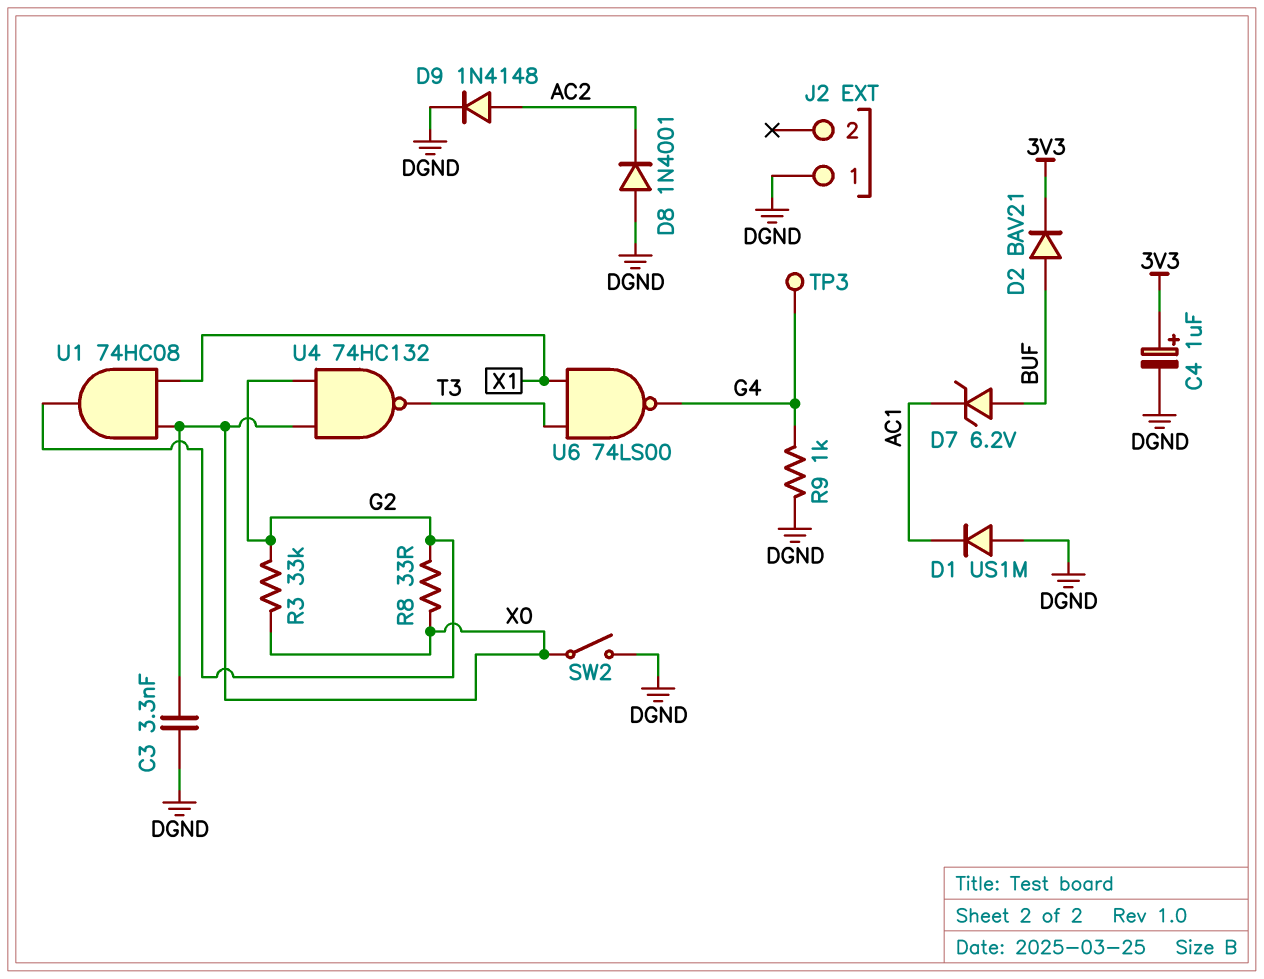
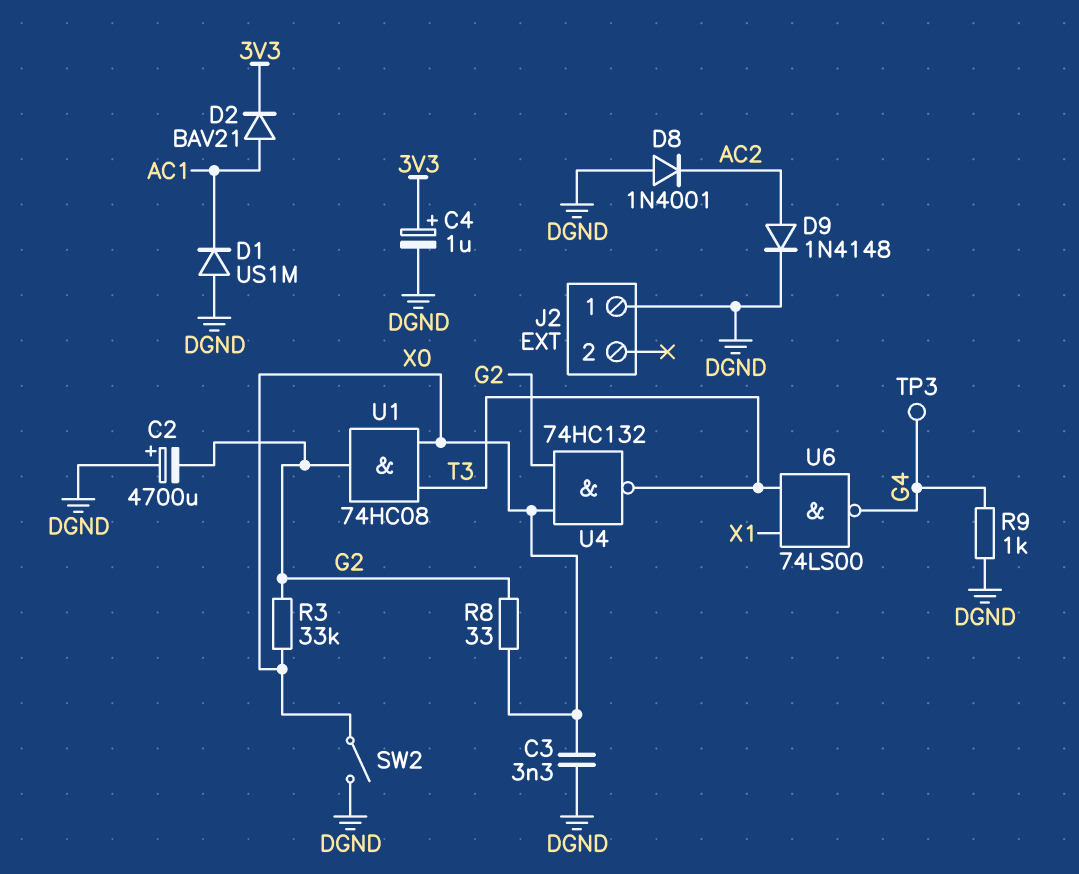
C2: none -> 4700uF (plus DGND, minus G2)
D2: diode BAV21 (A BUF, K 3V3) -> diode BAV21 (A AC1, K 3V3)
D7: zener 6.2V (A BUF, K AC1) -> none
U1: AND 74HC08 (in X0, in X1, out G2) -> AND 74HC08 (in T3, in X0, out G2)

